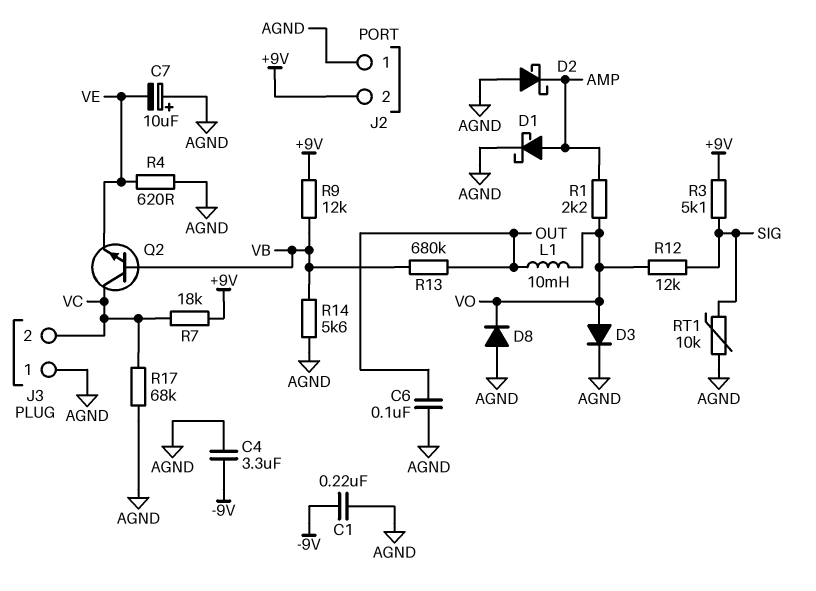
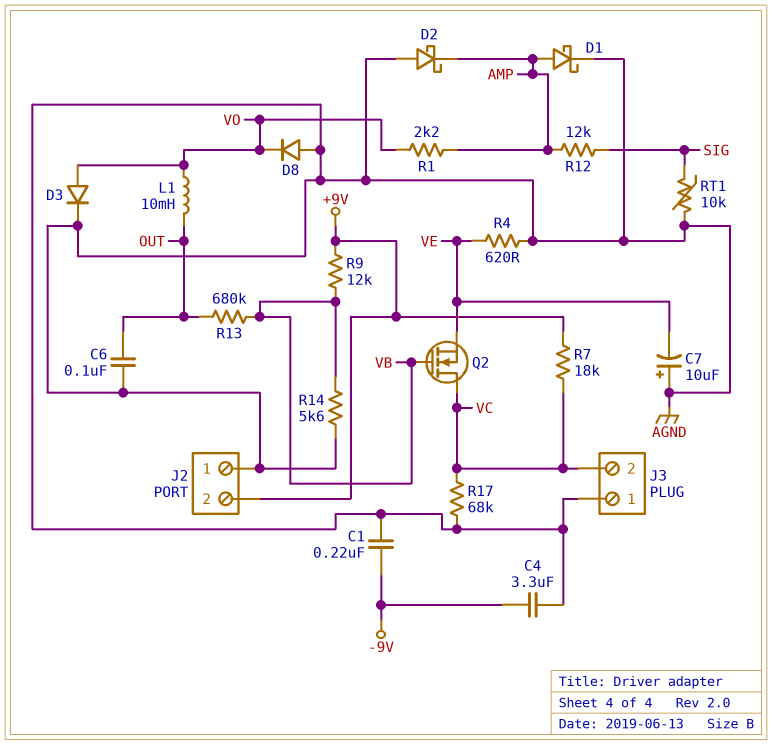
Q2: NPN (B VB, C VC, E VE) -> NMOS (G VB, D VC, S VE)
R3: 5.1k (+9V, SIG) -> none
R12: 12k (SIG, VO) -> 12k (AMP, SIG)

